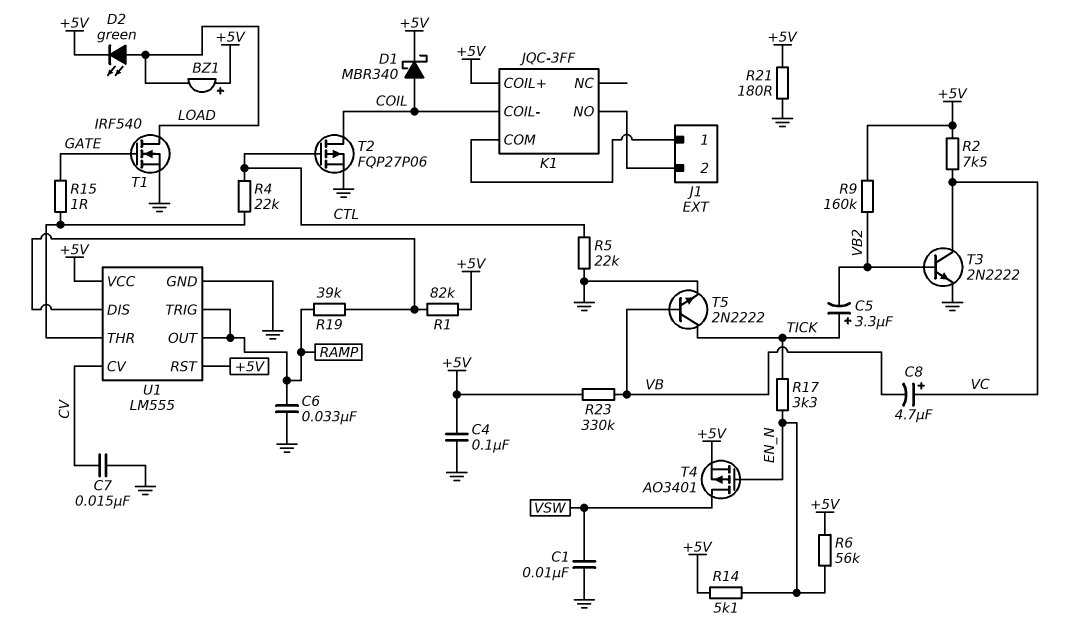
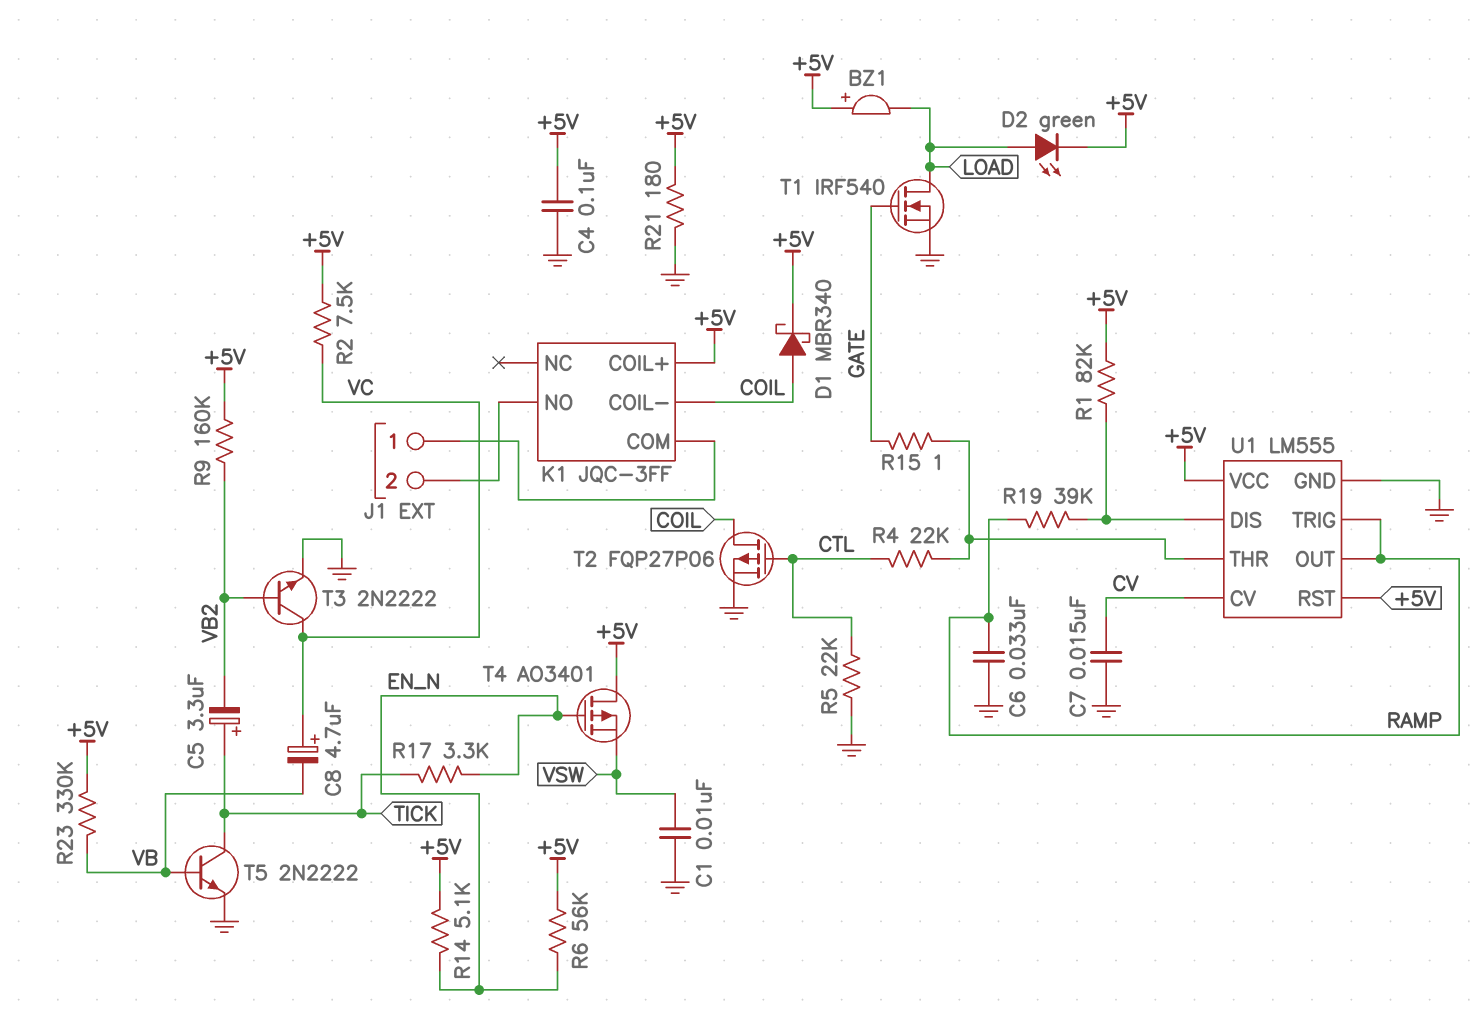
T4: PMOS AO3401 (G EN_N, D VSW, S +5V) -> PMOS AO3401 (G EN_N, D +5V, S VSW)

